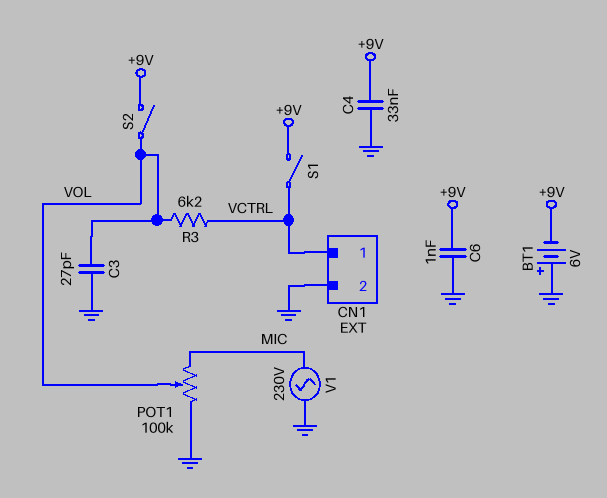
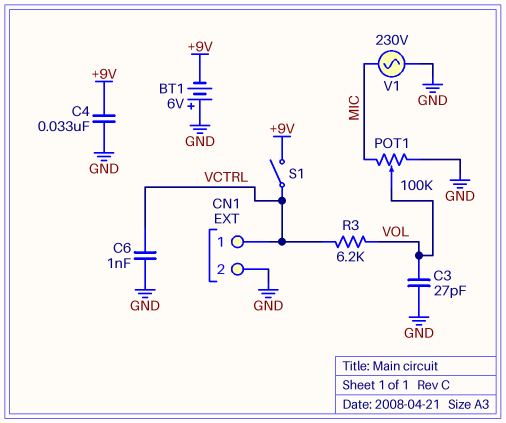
C6: 1nF (+9V, GND) -> 1nF (GND, VCTRL)
S2: switch (+9V, VOL) -> none

